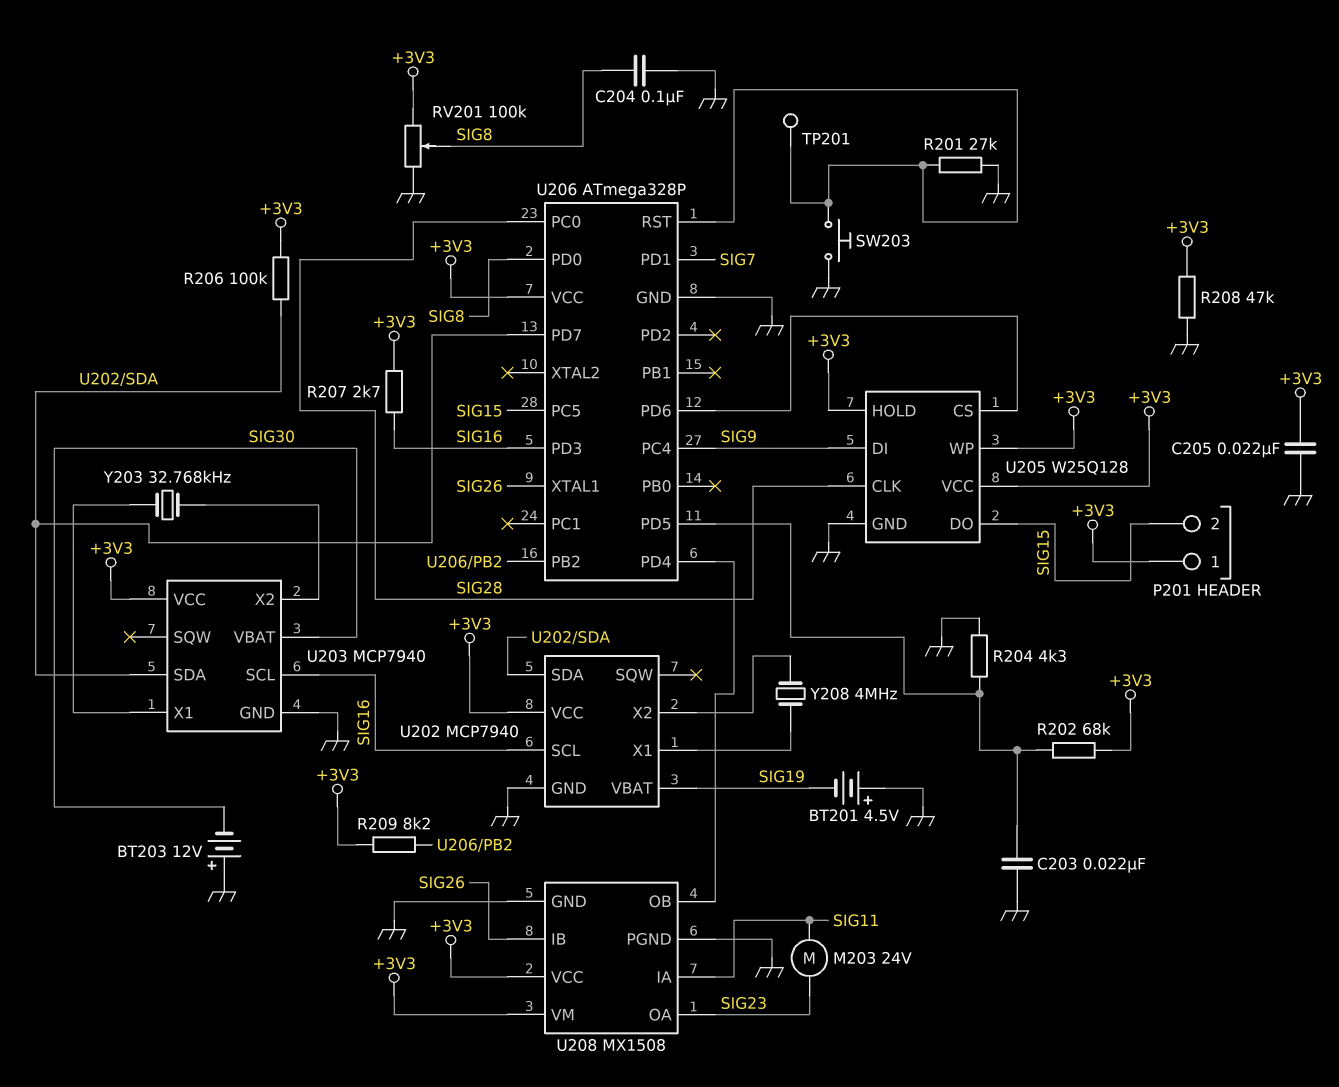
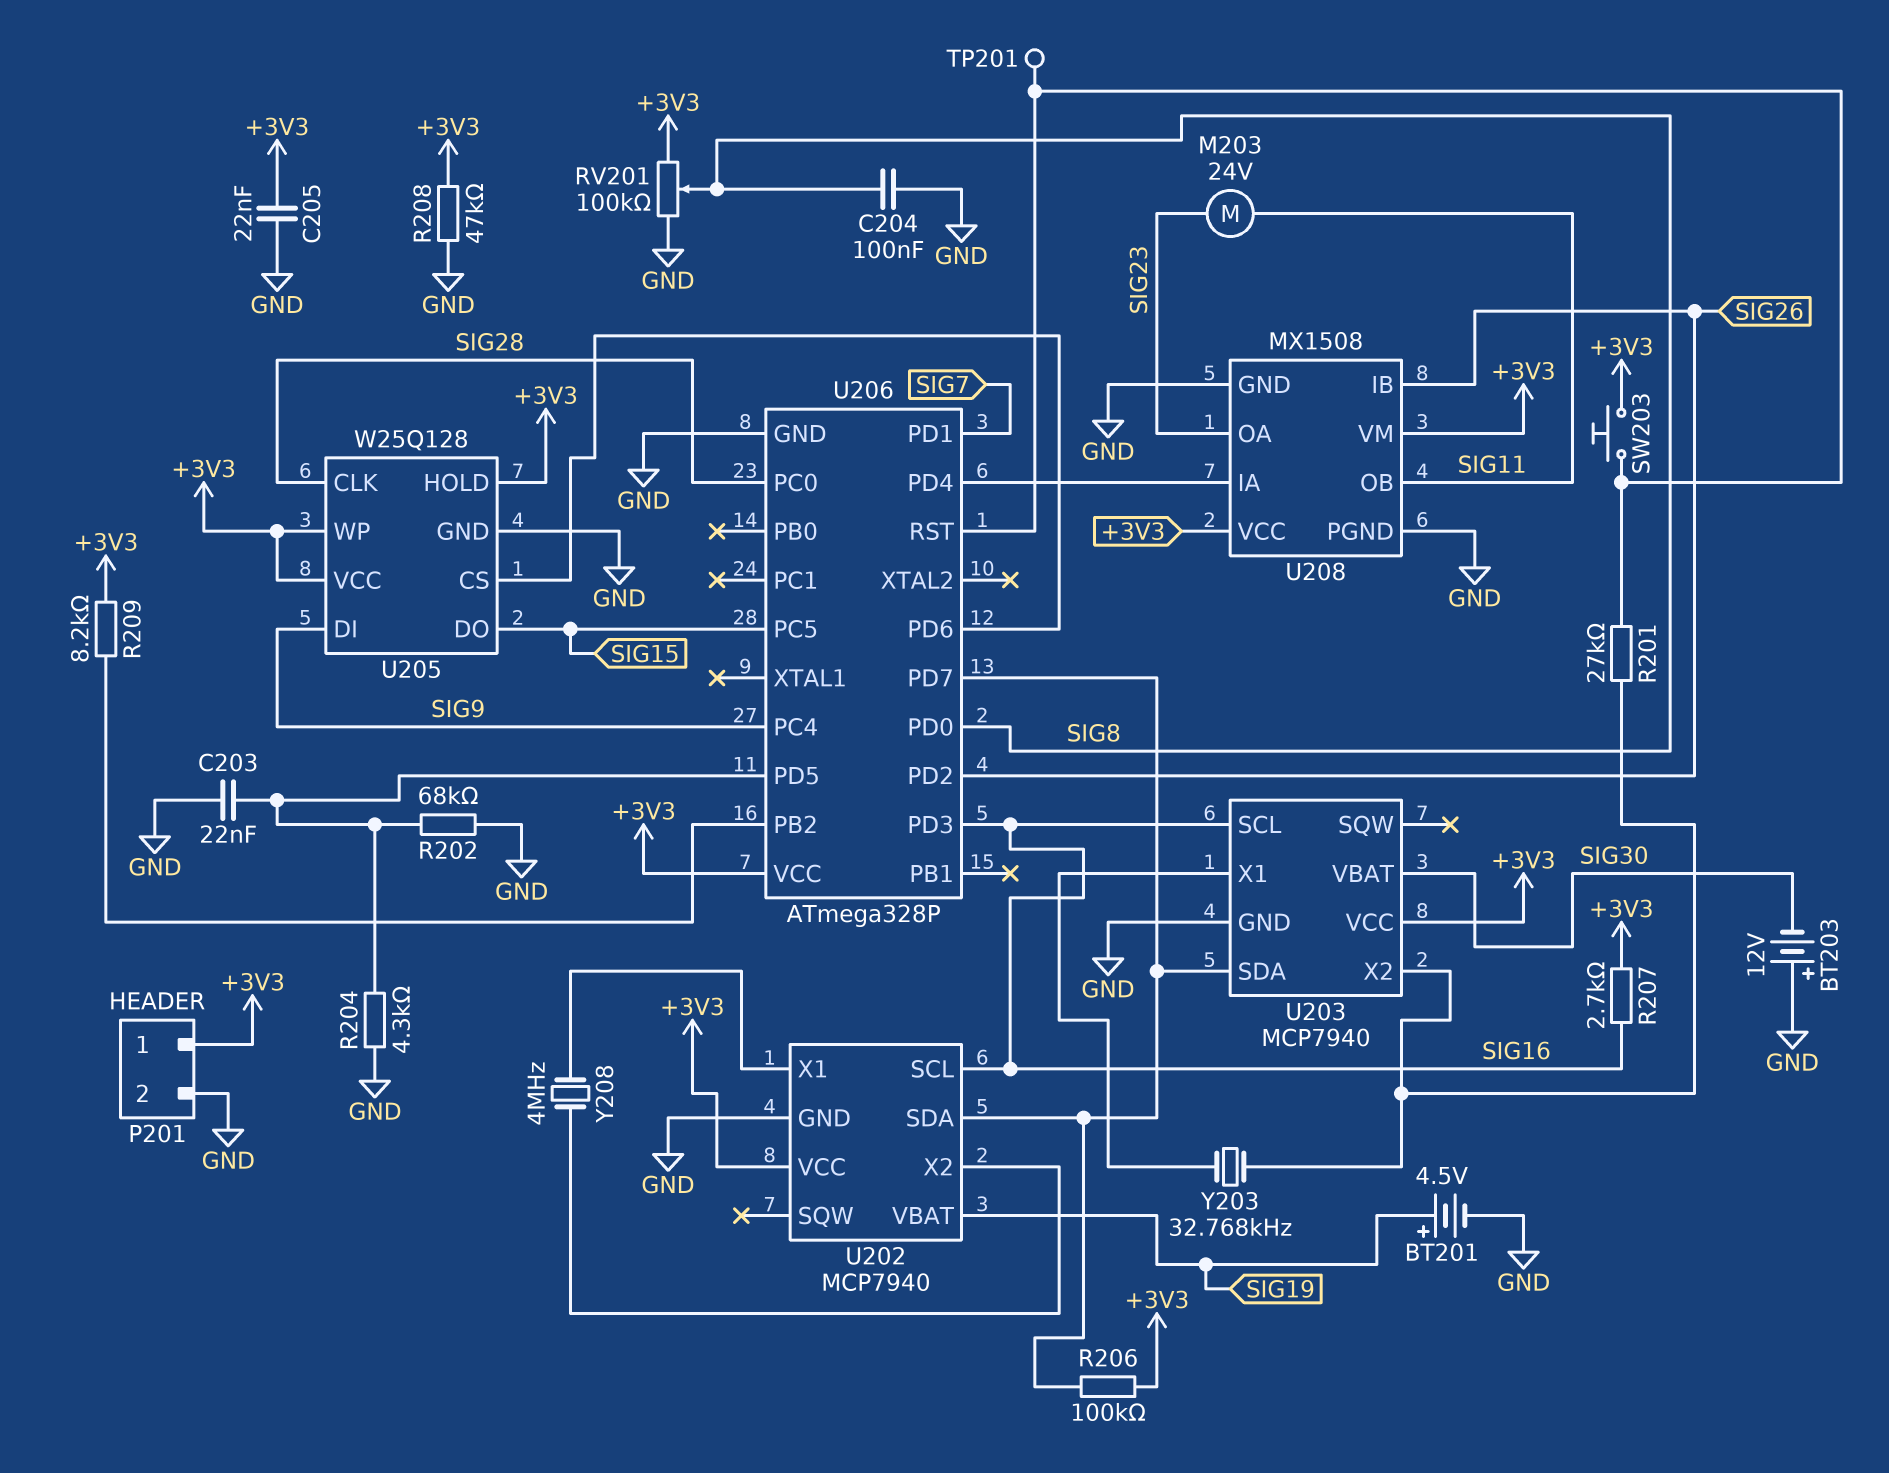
BT201: 4.5V (plus GND, minus SIG19) -> 4.5V (plus SIG19, minus GND)
P201 pin 2: SIG15 -> GND
R201: 27k (GND, U206/RST) -> 27k (U203/X2, U206/RST)
R202: 68k (+3V3, U206/PD5) -> 68k (GND, U206/PD5)
SW203: button (GND, U206/RST) -> button (+3V3, U206/RST)
U206 pin PD2: none -> SIG26
U206 pin XTAL1: SIG26 -> none
U208 pin IA: SIG11 -> U206/PD4
U208 pin OB: U206/PD4 -> SIG11

